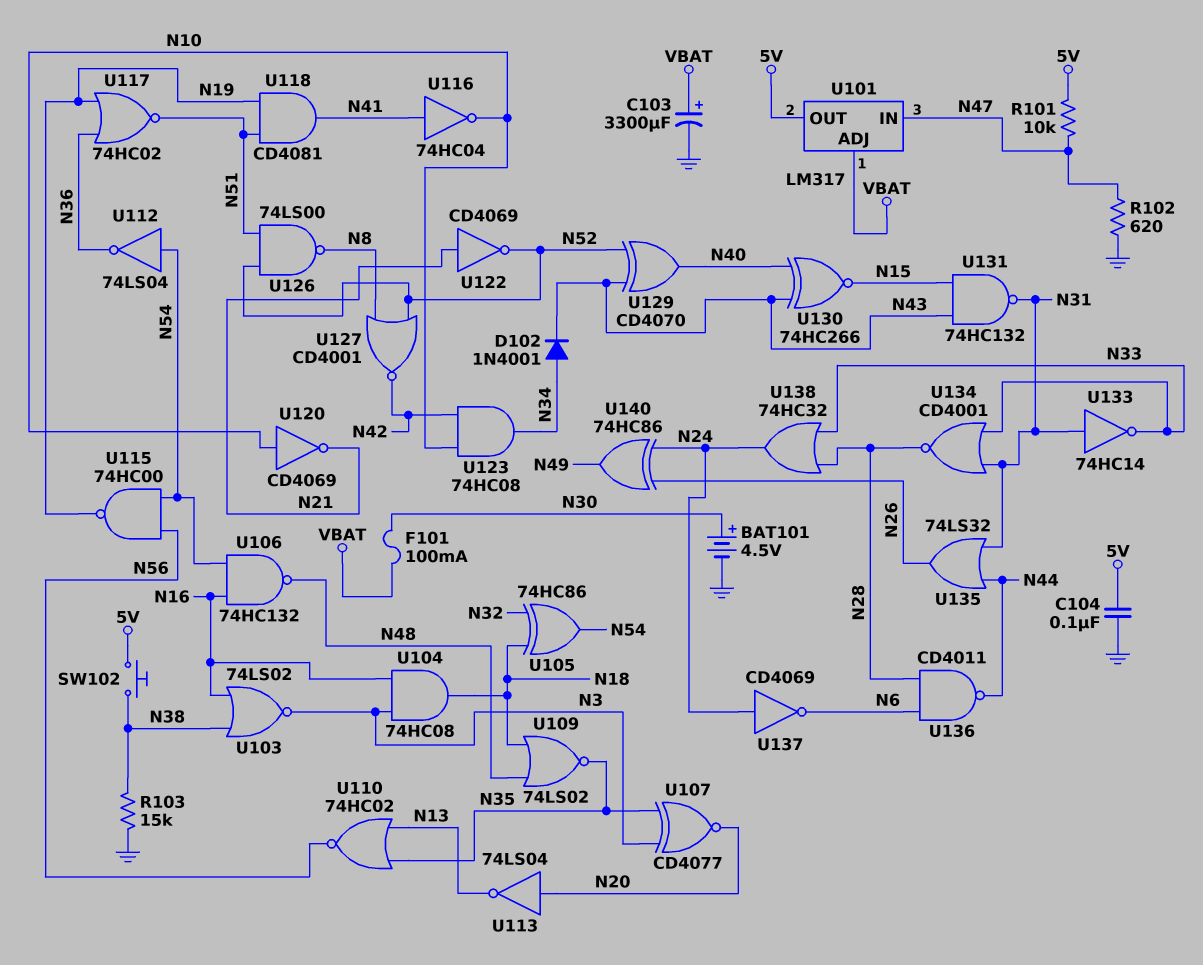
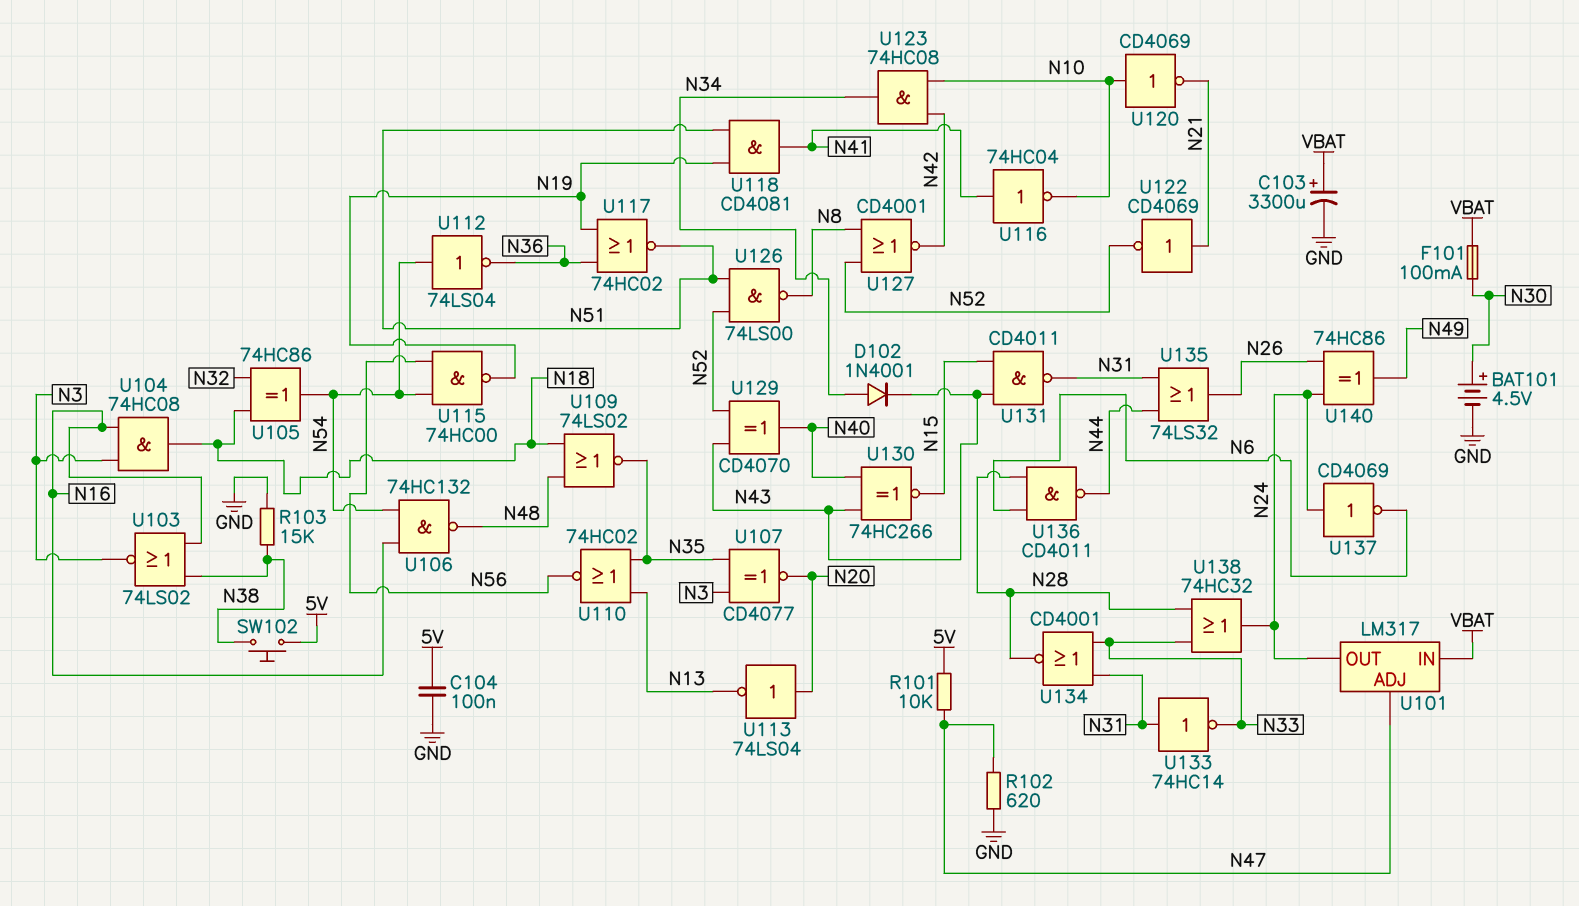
U101 pin ADJ: VBAT -> N47
U101 pin IN: N47 -> VBAT
U101 pin OUT: 5V -> N24
U131: NAND 74HC132 (in N15, in N43, out N31) -> NAND CD4011 (in N15, in N43, out N31)

